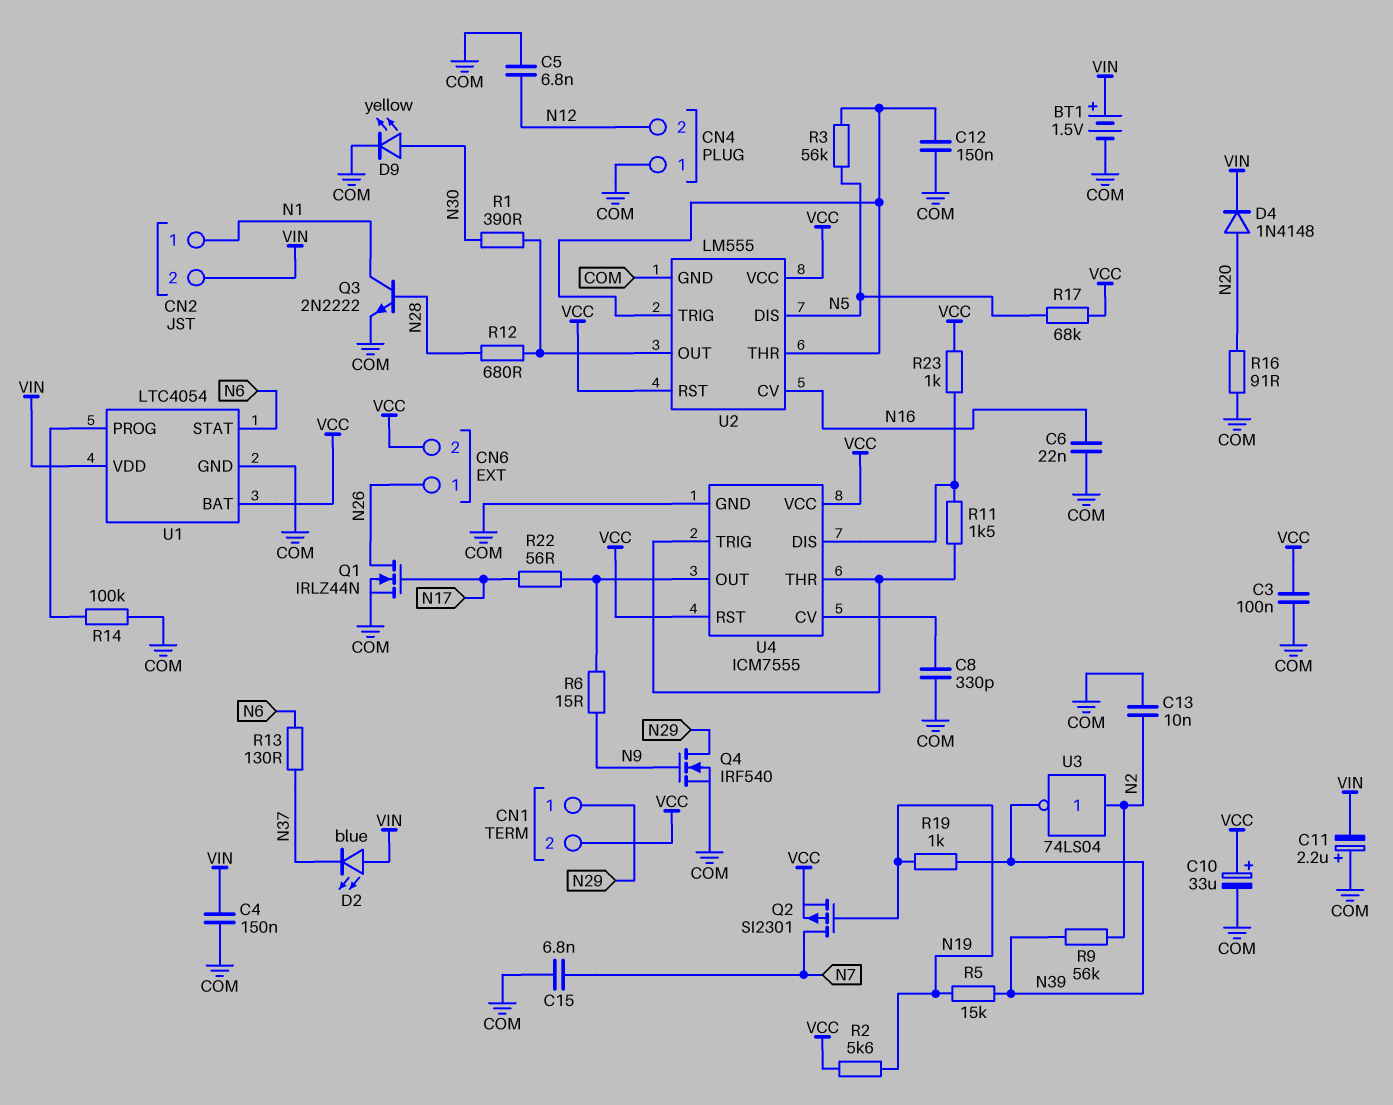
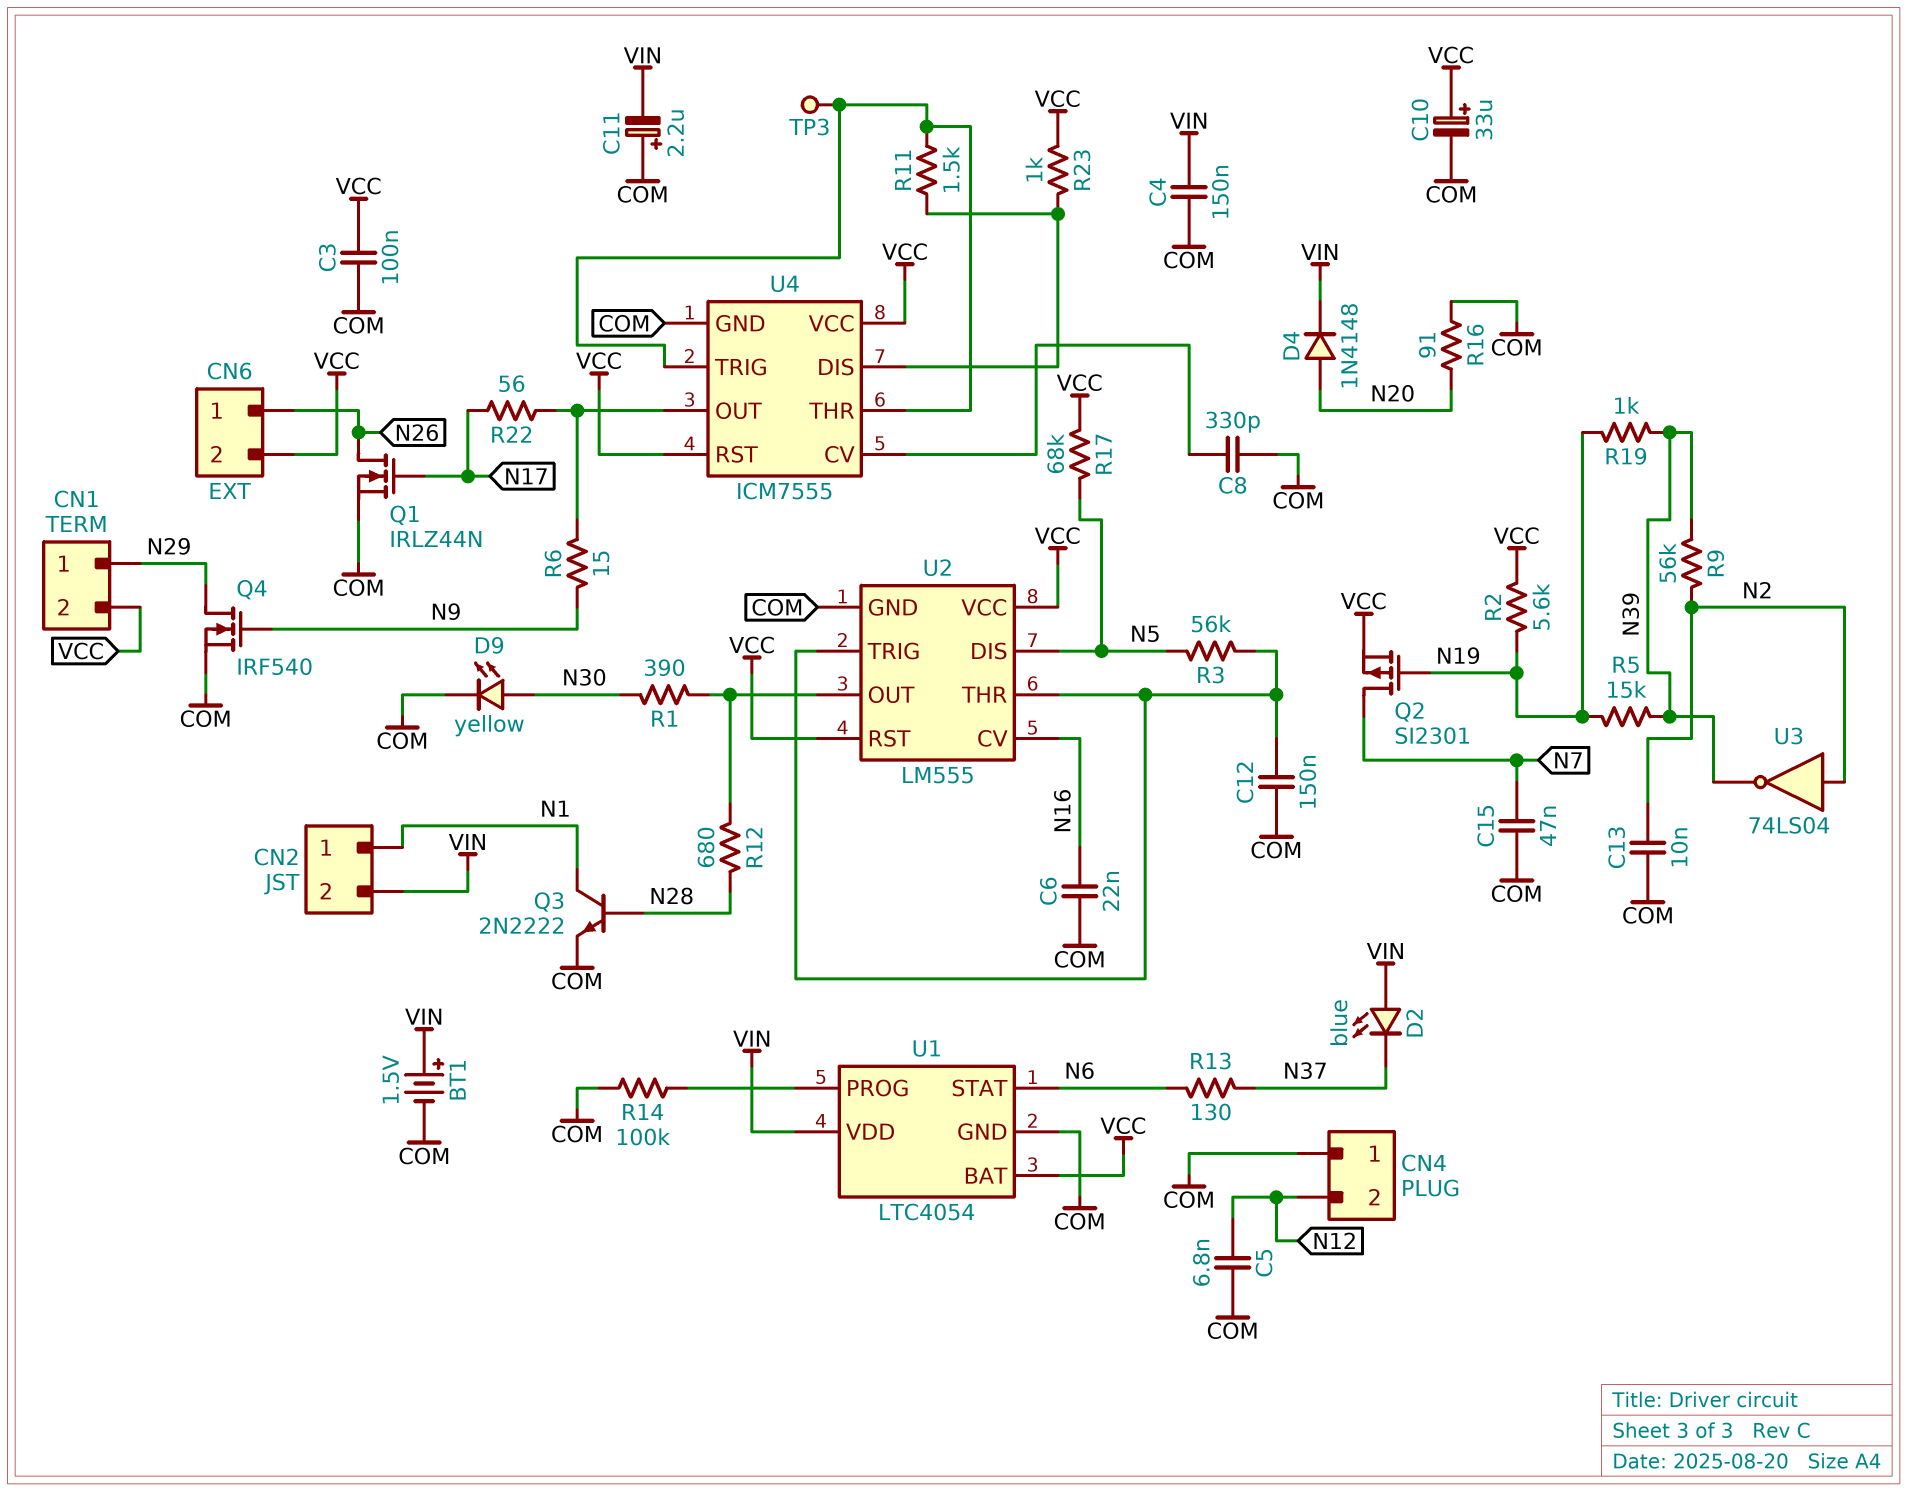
C15: 6.8nF (COM, N7) -> 47nF (COM, N7)
TP3: none -> test point (U4/THR)

